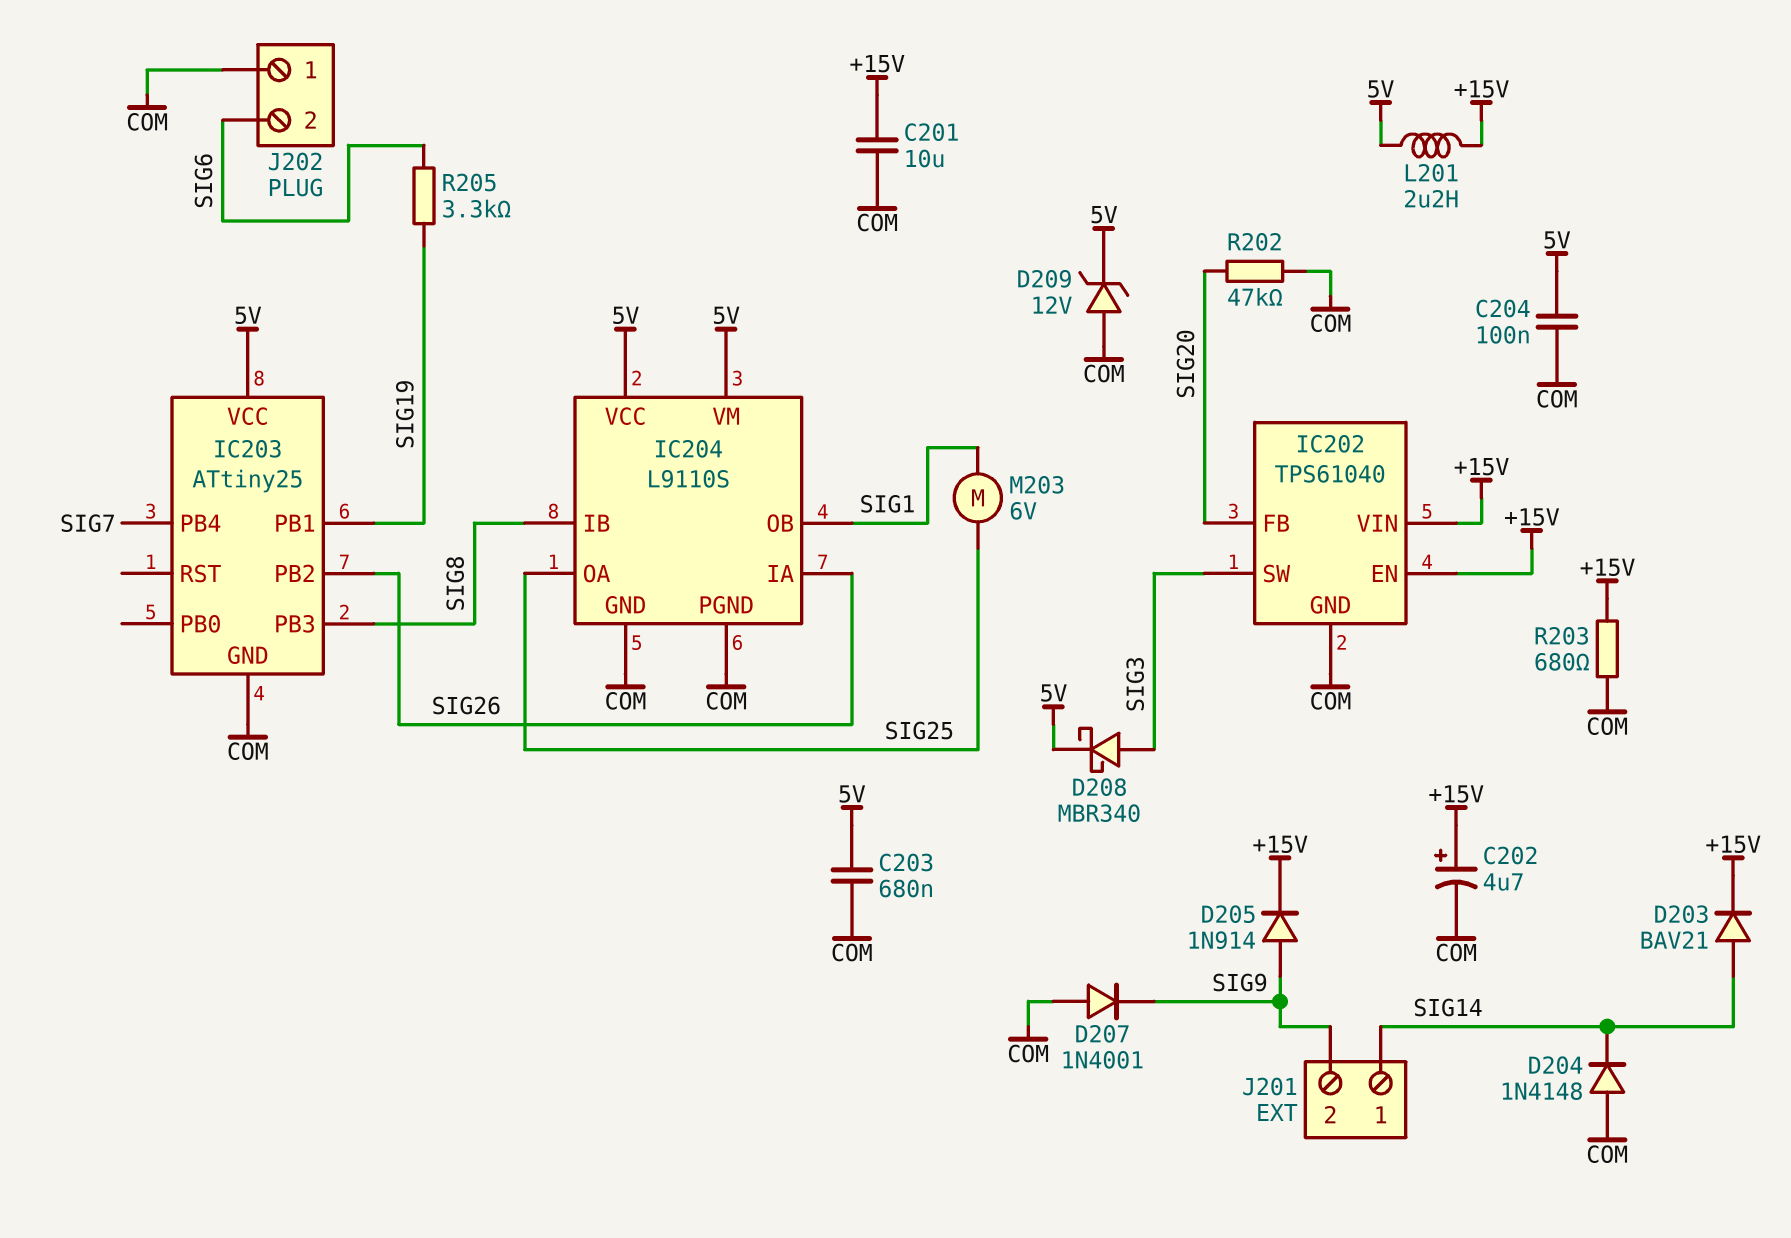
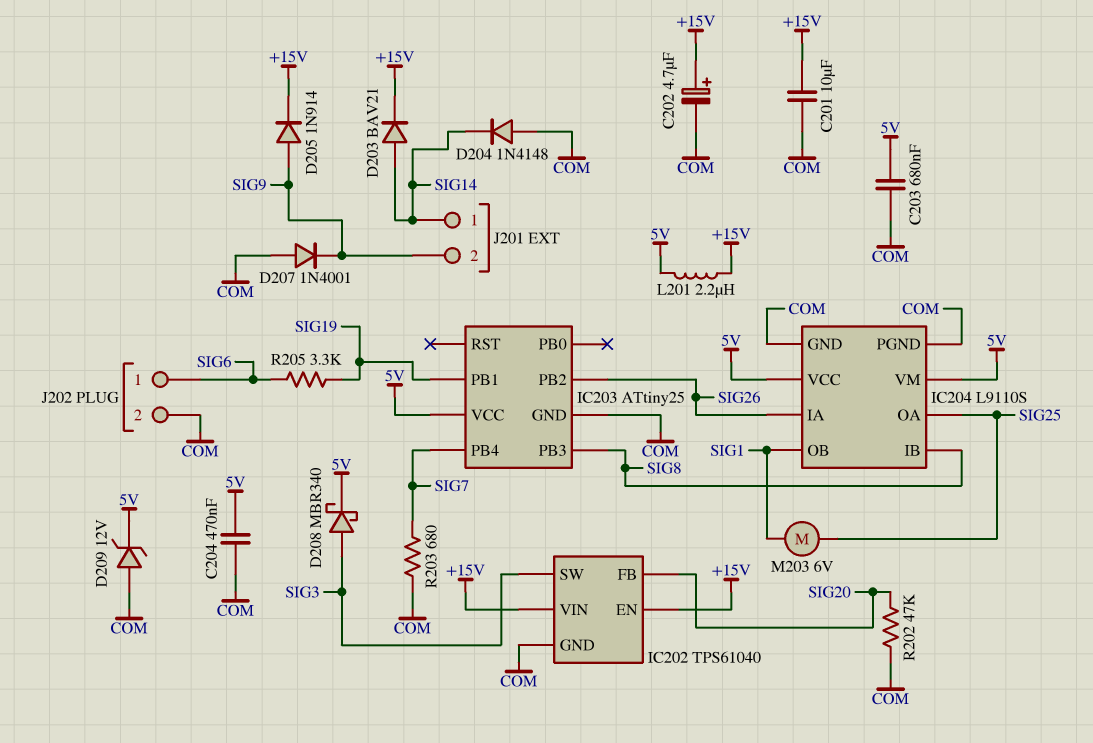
C204: 100nF (5V, COM) -> 470nF (5V, COM)
J202 pin 1: COM -> SIG6
J202 pin 2: SIG6 -> COM
R203: 680 (+15V, COM) -> 680 (COM, SIG7)

